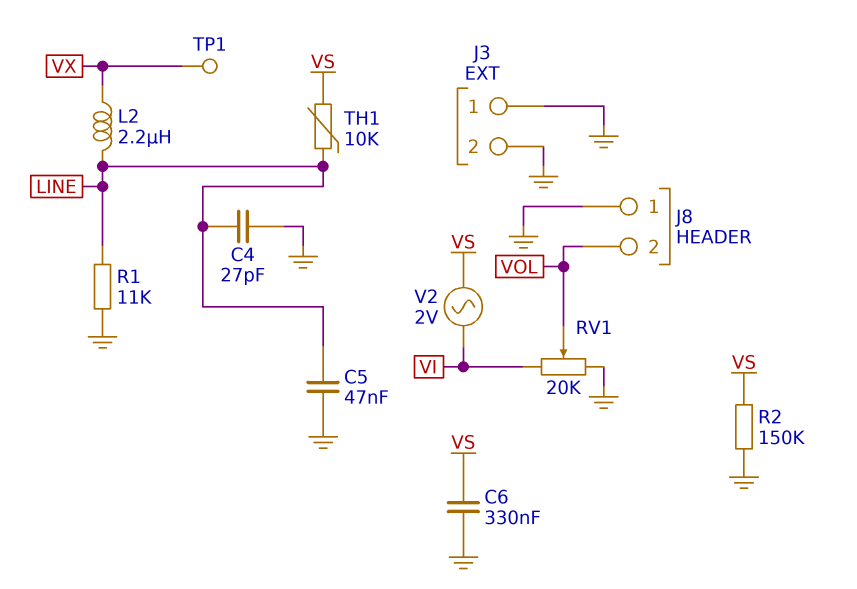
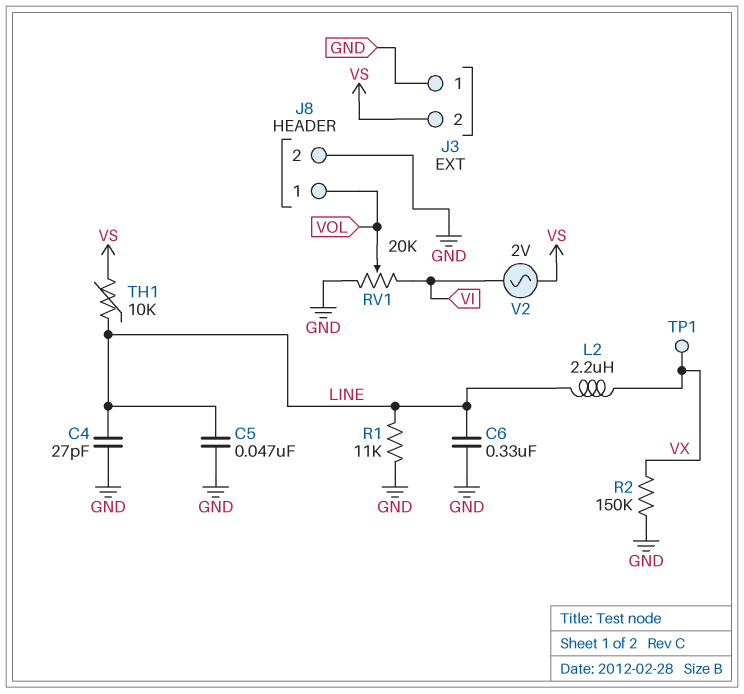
C6: 330nF (GND, VS) -> 330nF (GND, LINE)
J3 pin 2: GND -> VS
J8 pin 1: GND -> VOL
J8 pin 2: VOL -> GND
R2: 150k (GND, VS) -> 150k (GND, VX)

